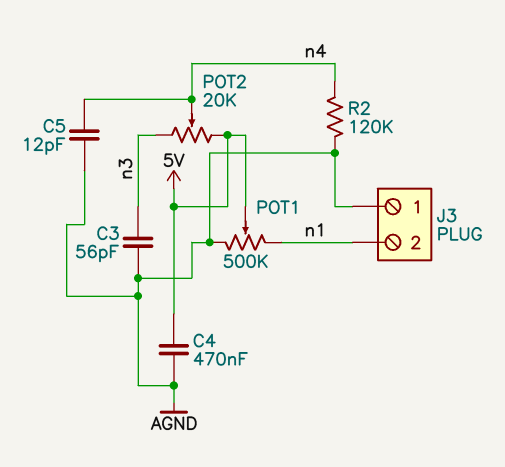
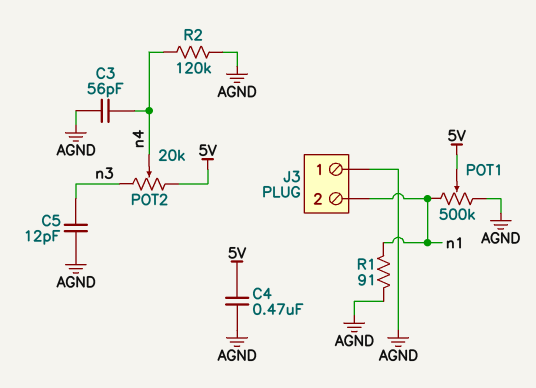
C3: 56pF (AGND, n3) -> 56pF (AGND, n4)
C5: 12pF (AGND, n4) -> 12pF (AGND, n3)
R1: none -> 91 (AGND, n1)

